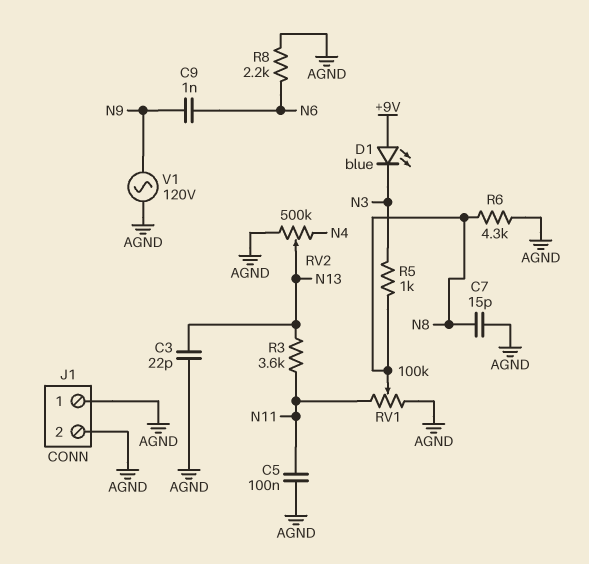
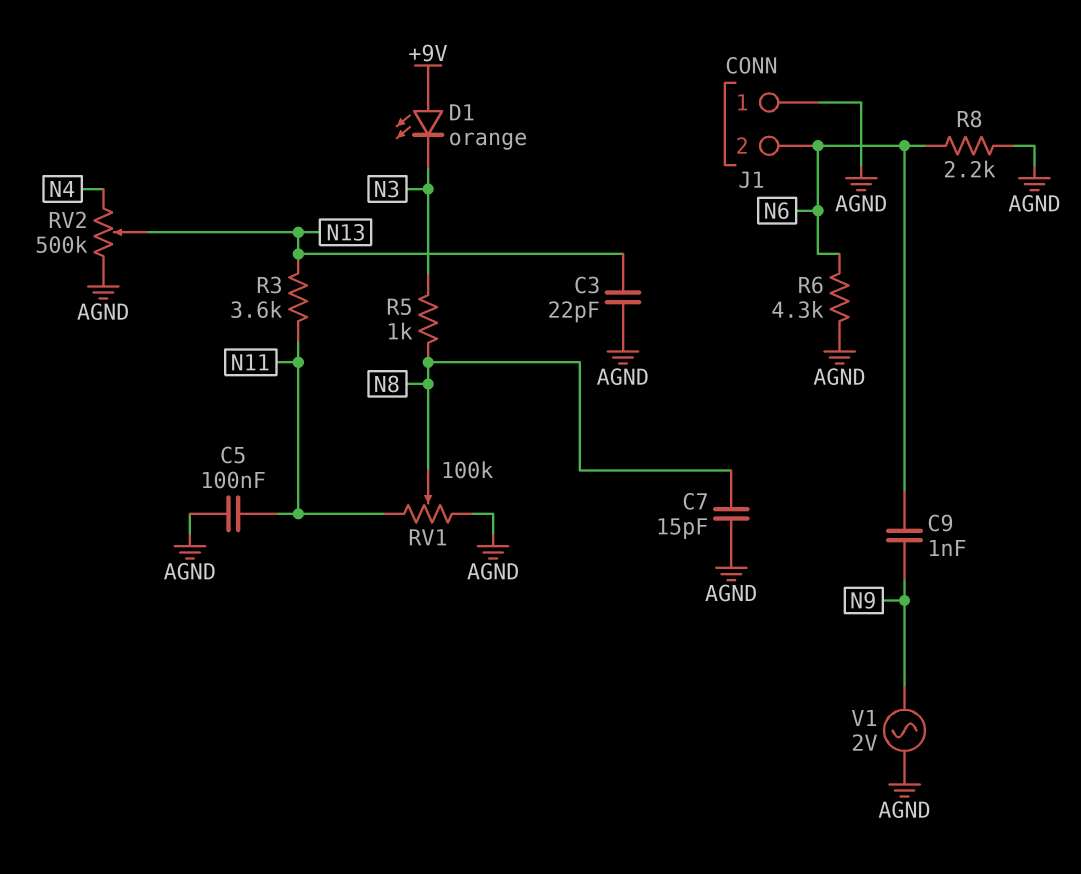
D1: LED blue (A +9V, K N3) -> LED orange (A +9V, K N3)
J1 pin 2: AGND -> N6
R6: 4.3k (AGND, N8) -> 4.3k (AGND, N6)
V1: AC 120V (AGND, N9) -> AC 2V (AGND, N9)

